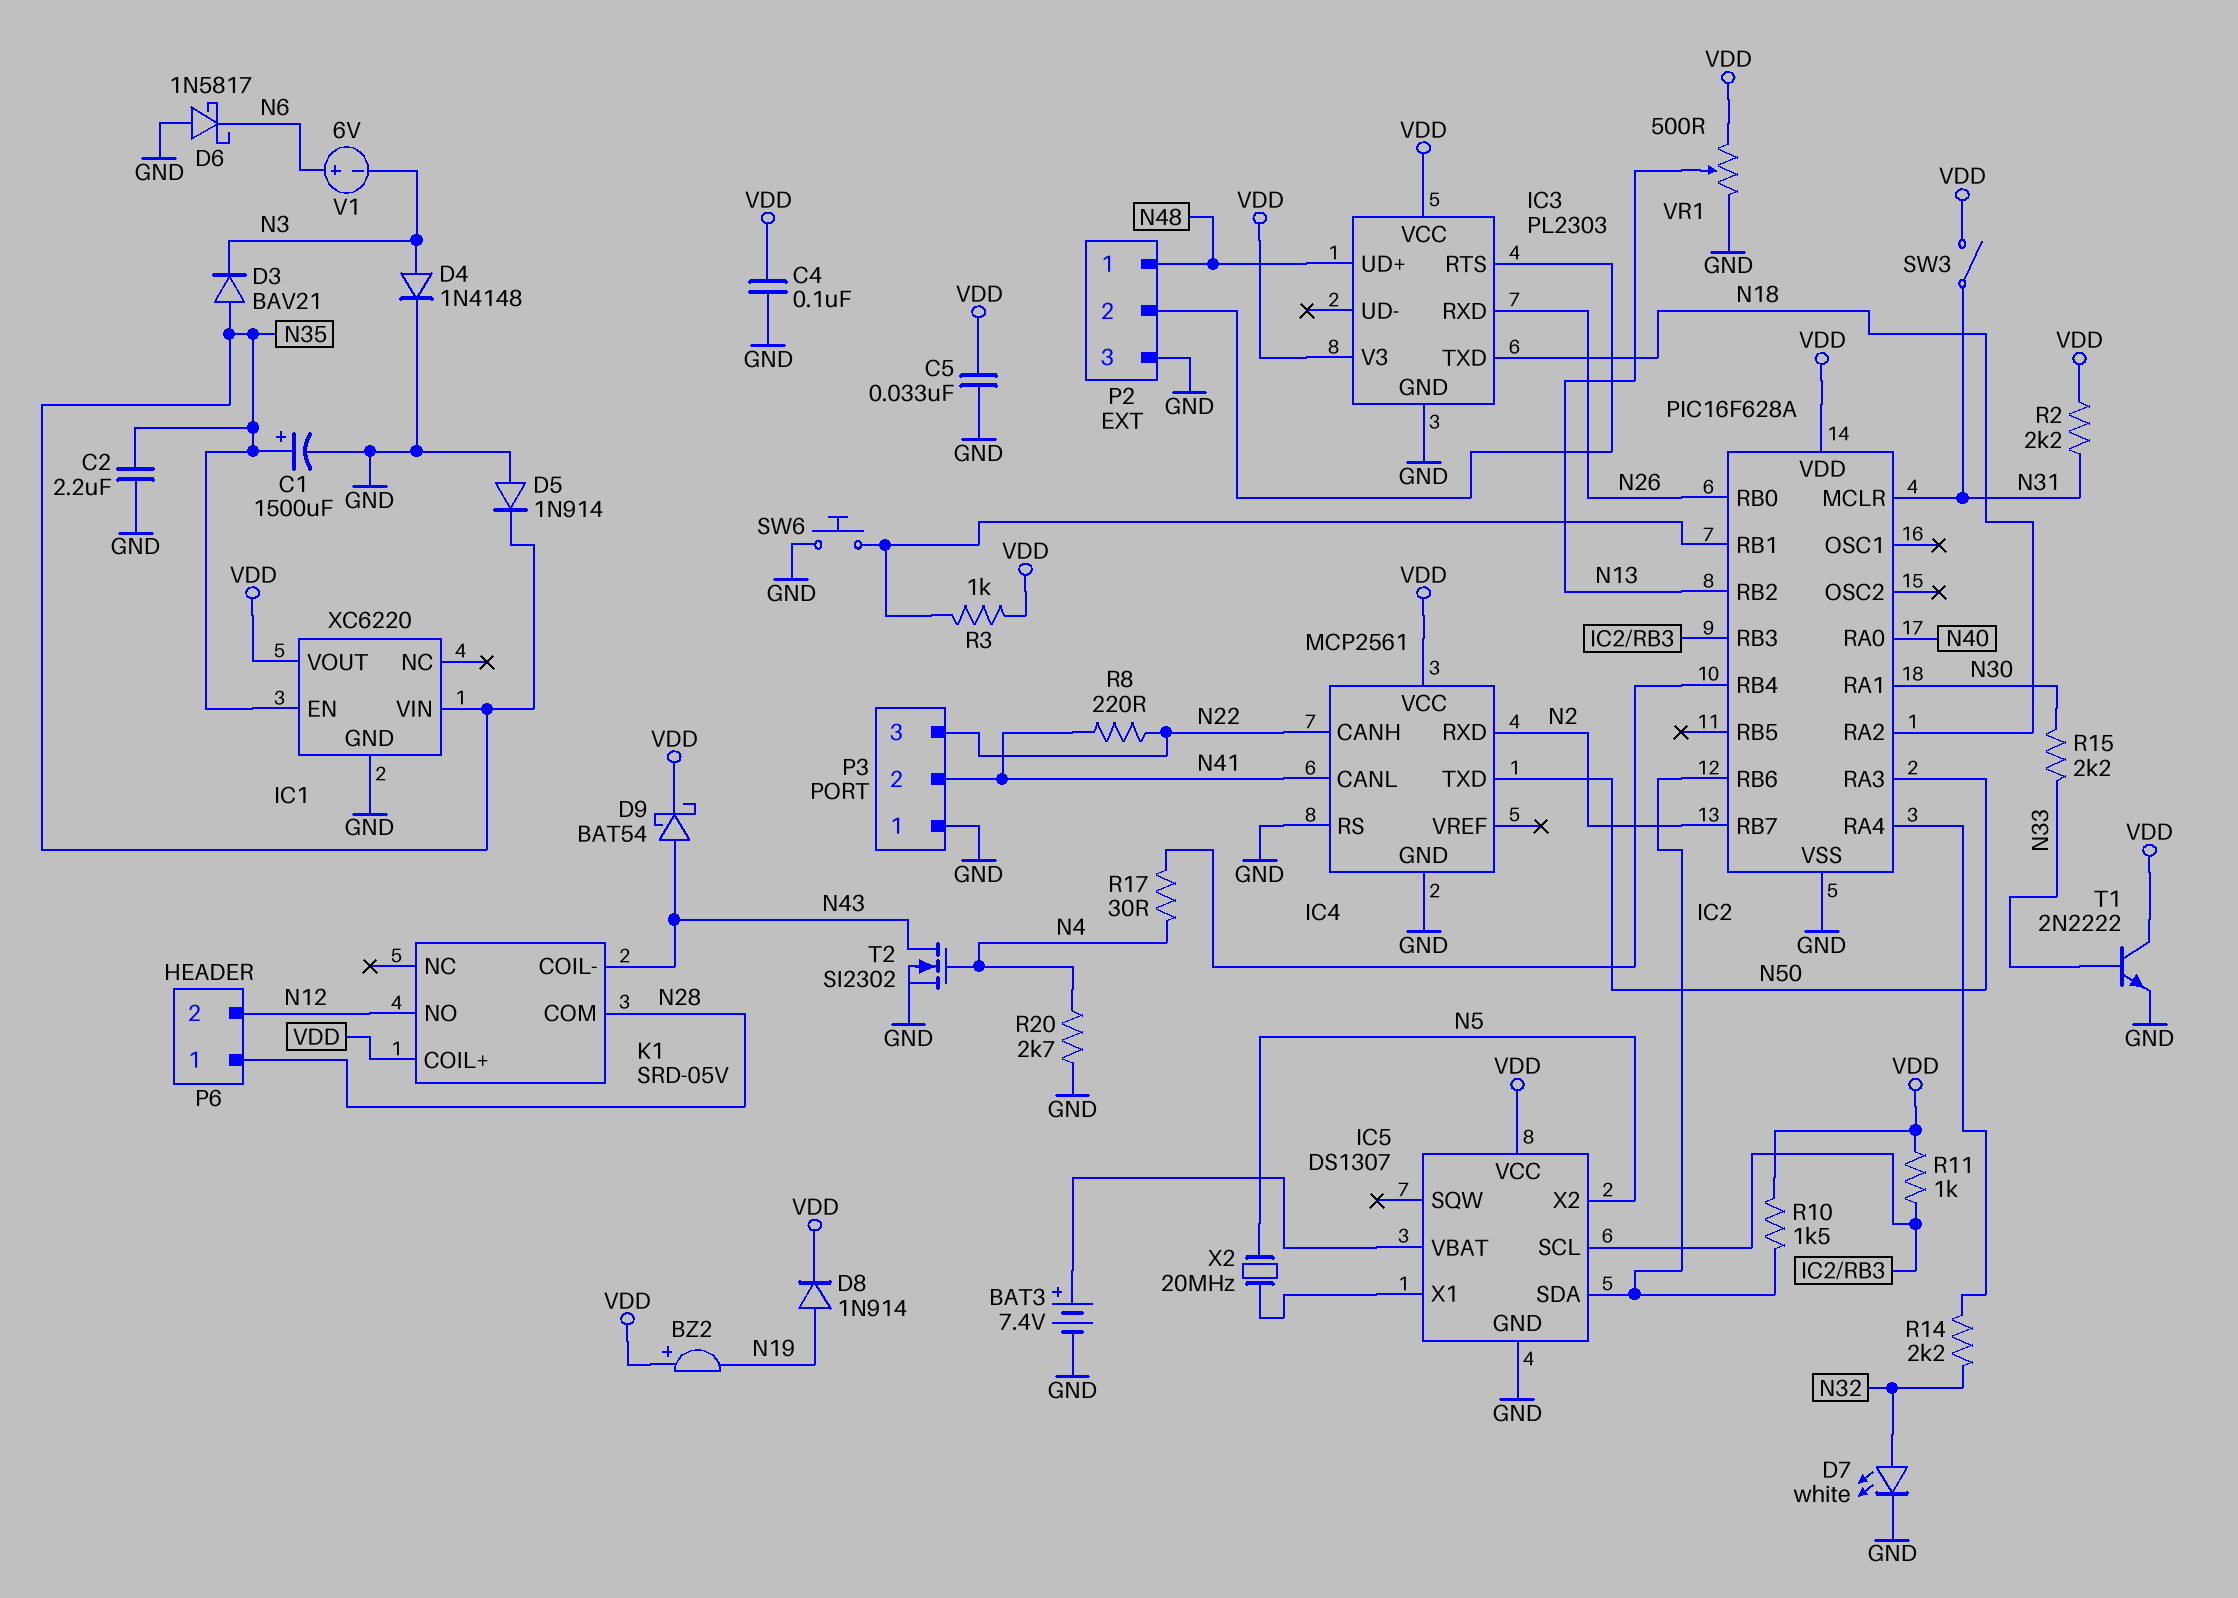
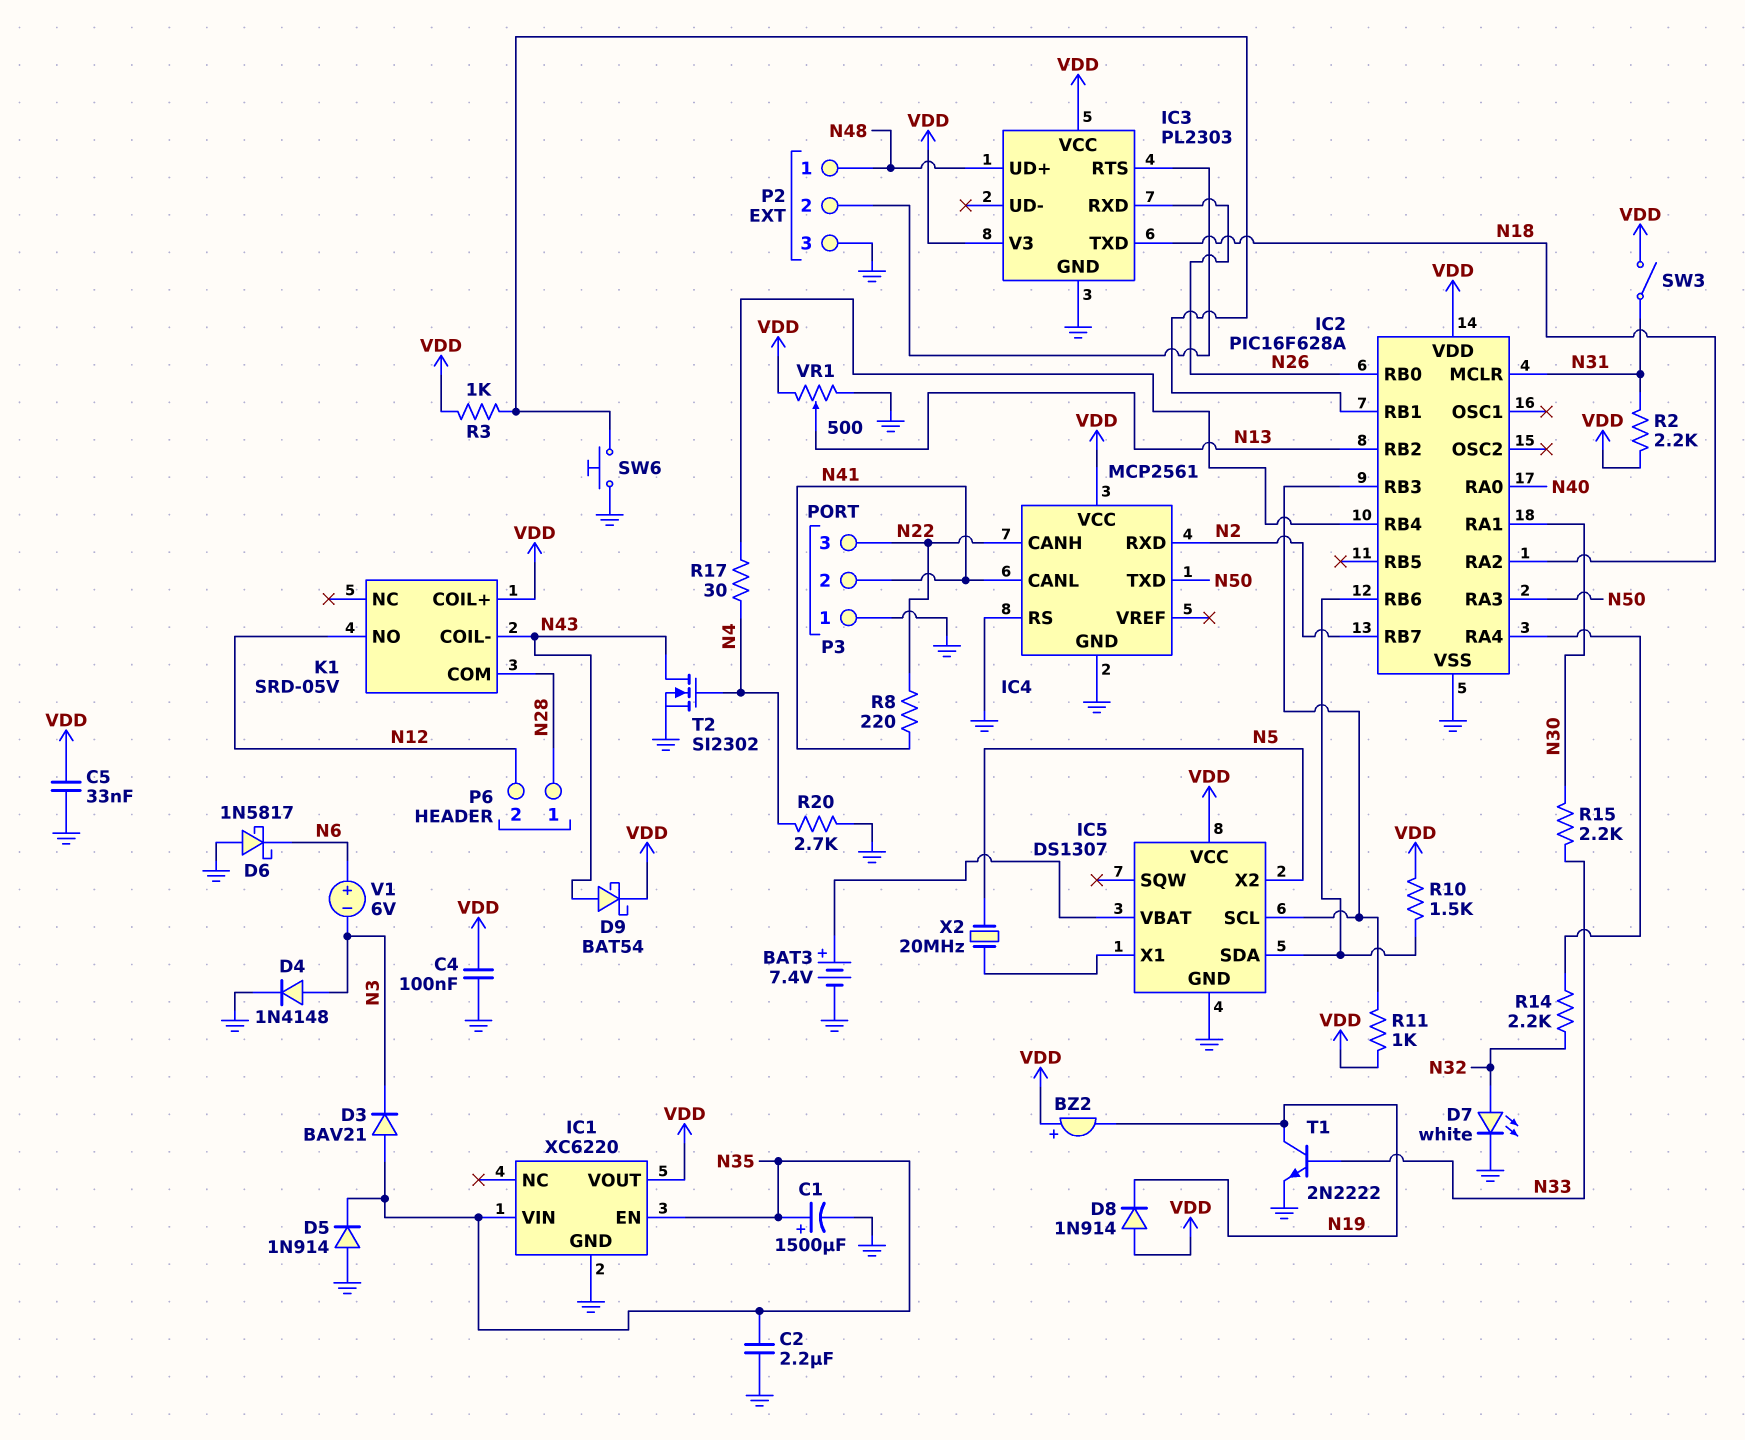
D8: diode 1N914 (A N19, K VDD) -> diode 1N914 (A VDD, K N19)
T1: NPN 2N2222 (B N33, C VDD, E GND) -> NPN 2N2222 (B N33, C N19, E GND)

